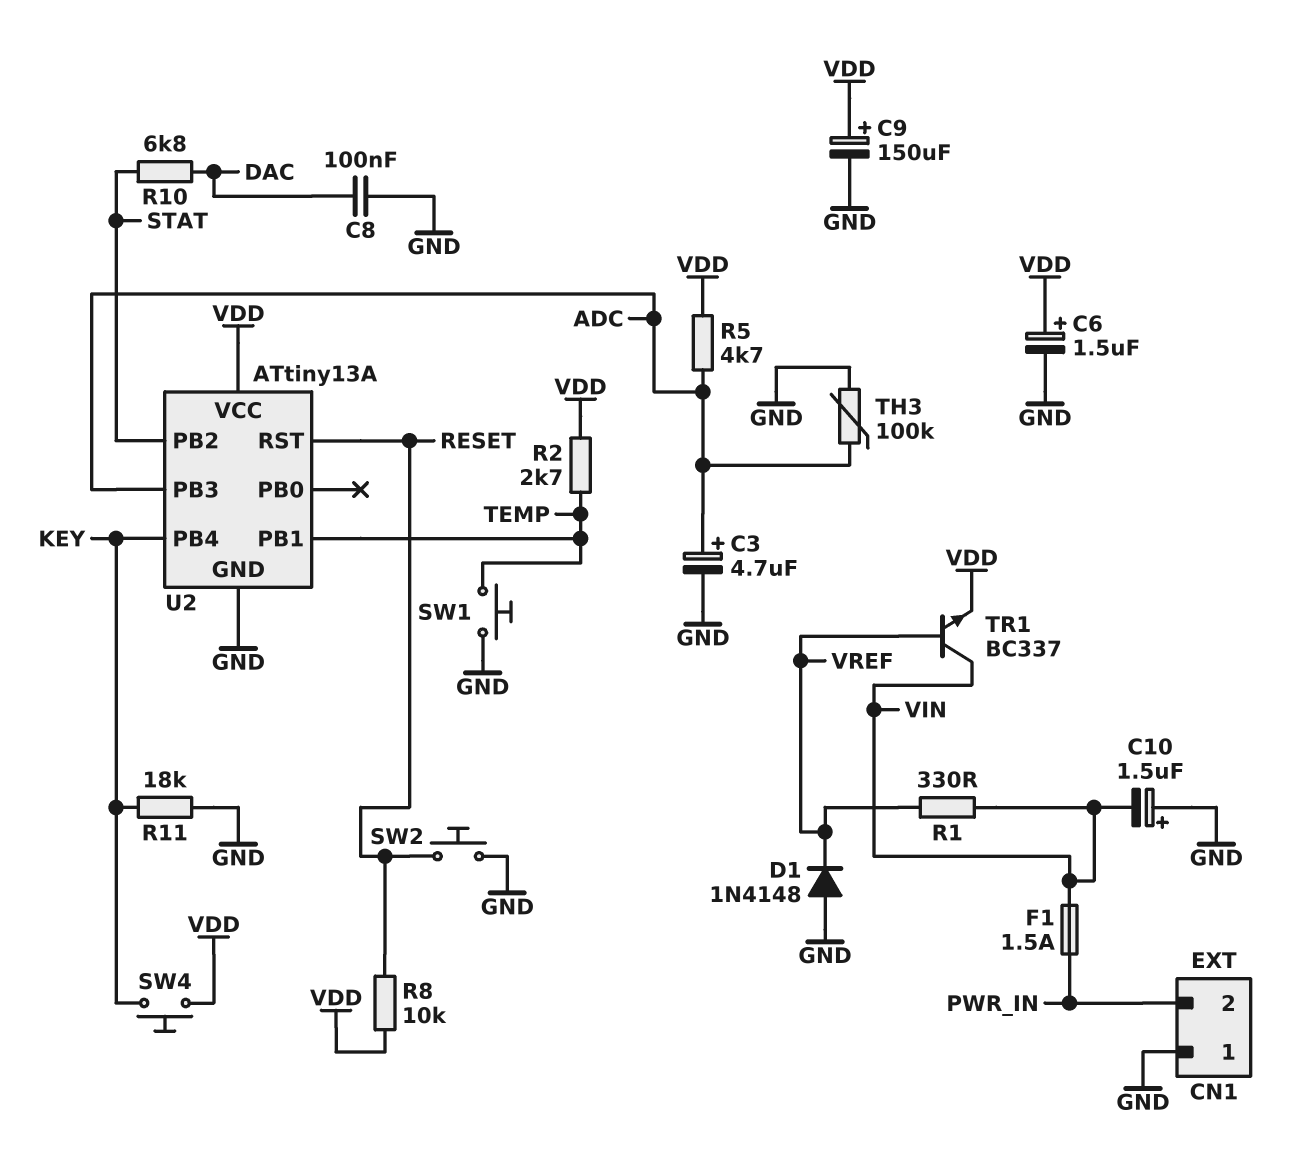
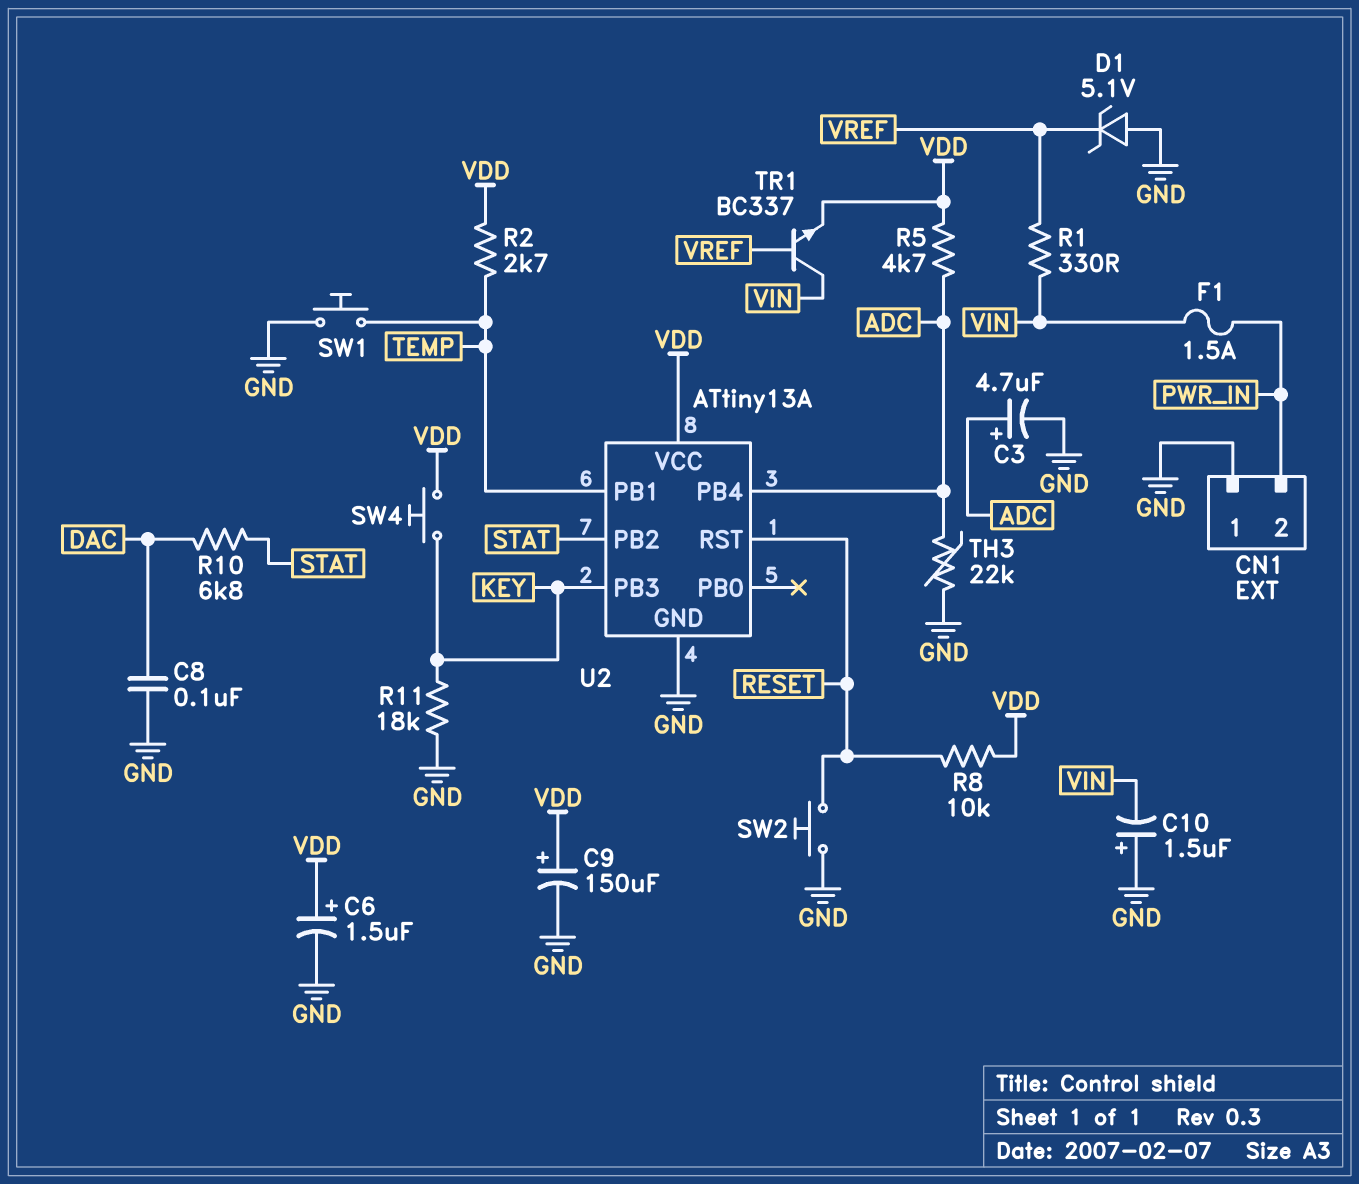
D1: diode 1N4148 (A GND, K VREF) -> zener 5.1V (A GND, K VREF)
TH3: 100k (ADC, GND) -> 22k (ADC, GND)
U2 pin PB3: ADC -> KEY
U2 pin PB4: KEY -> ADC

